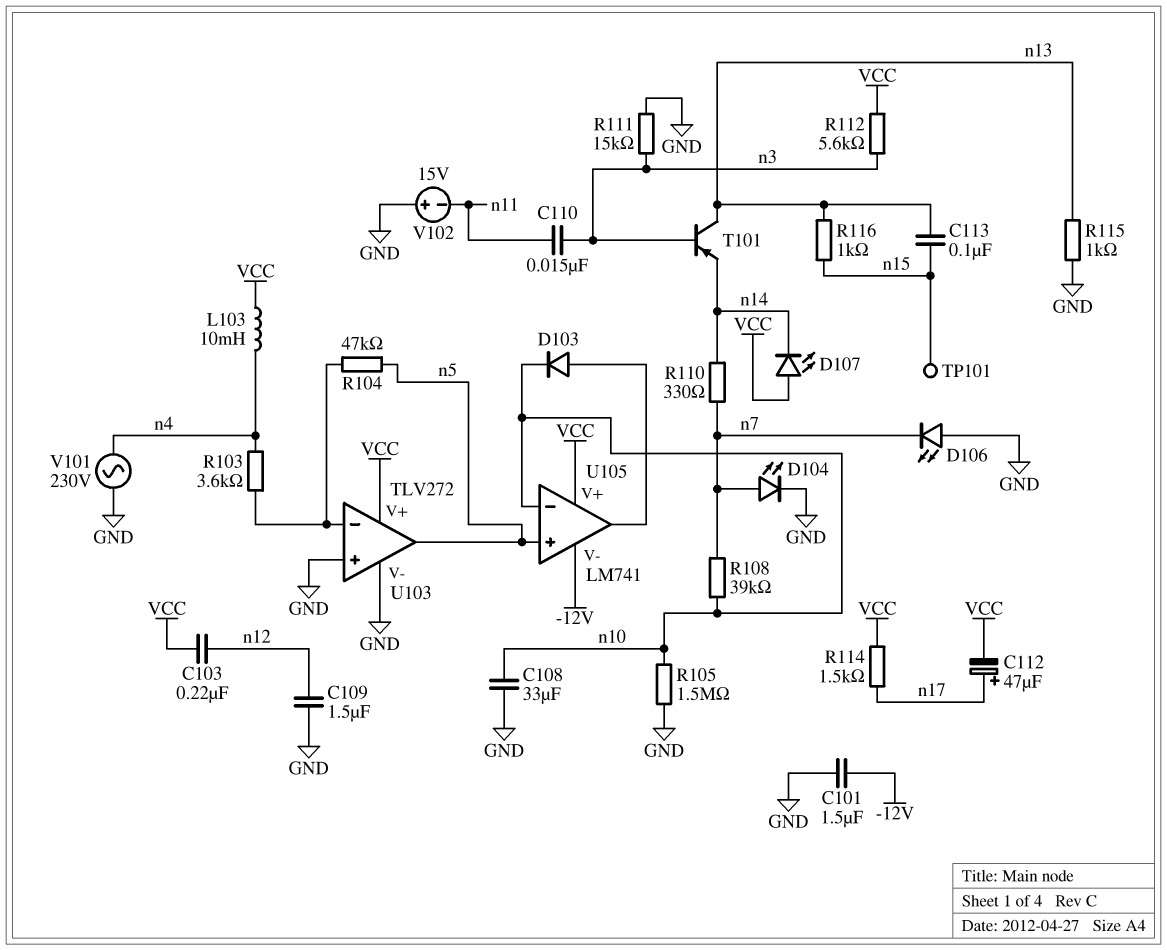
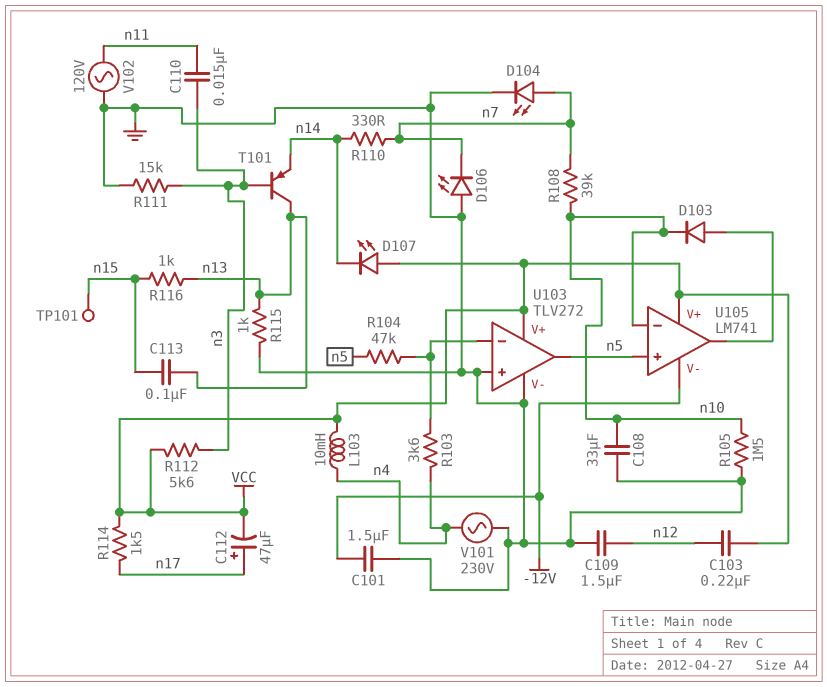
V102: 15V (plus GND, minus n11) -> AC 120V (GND, n11)

